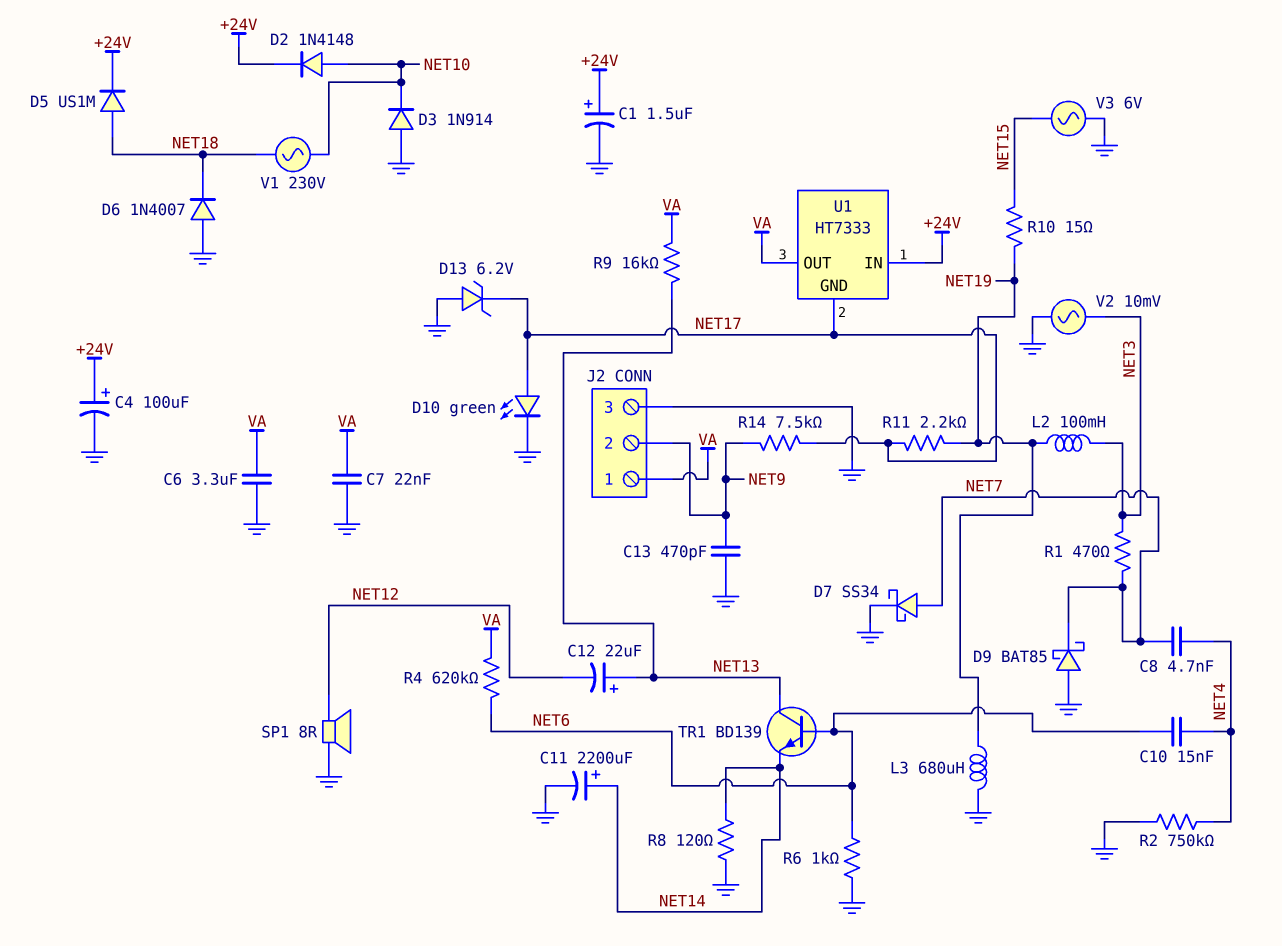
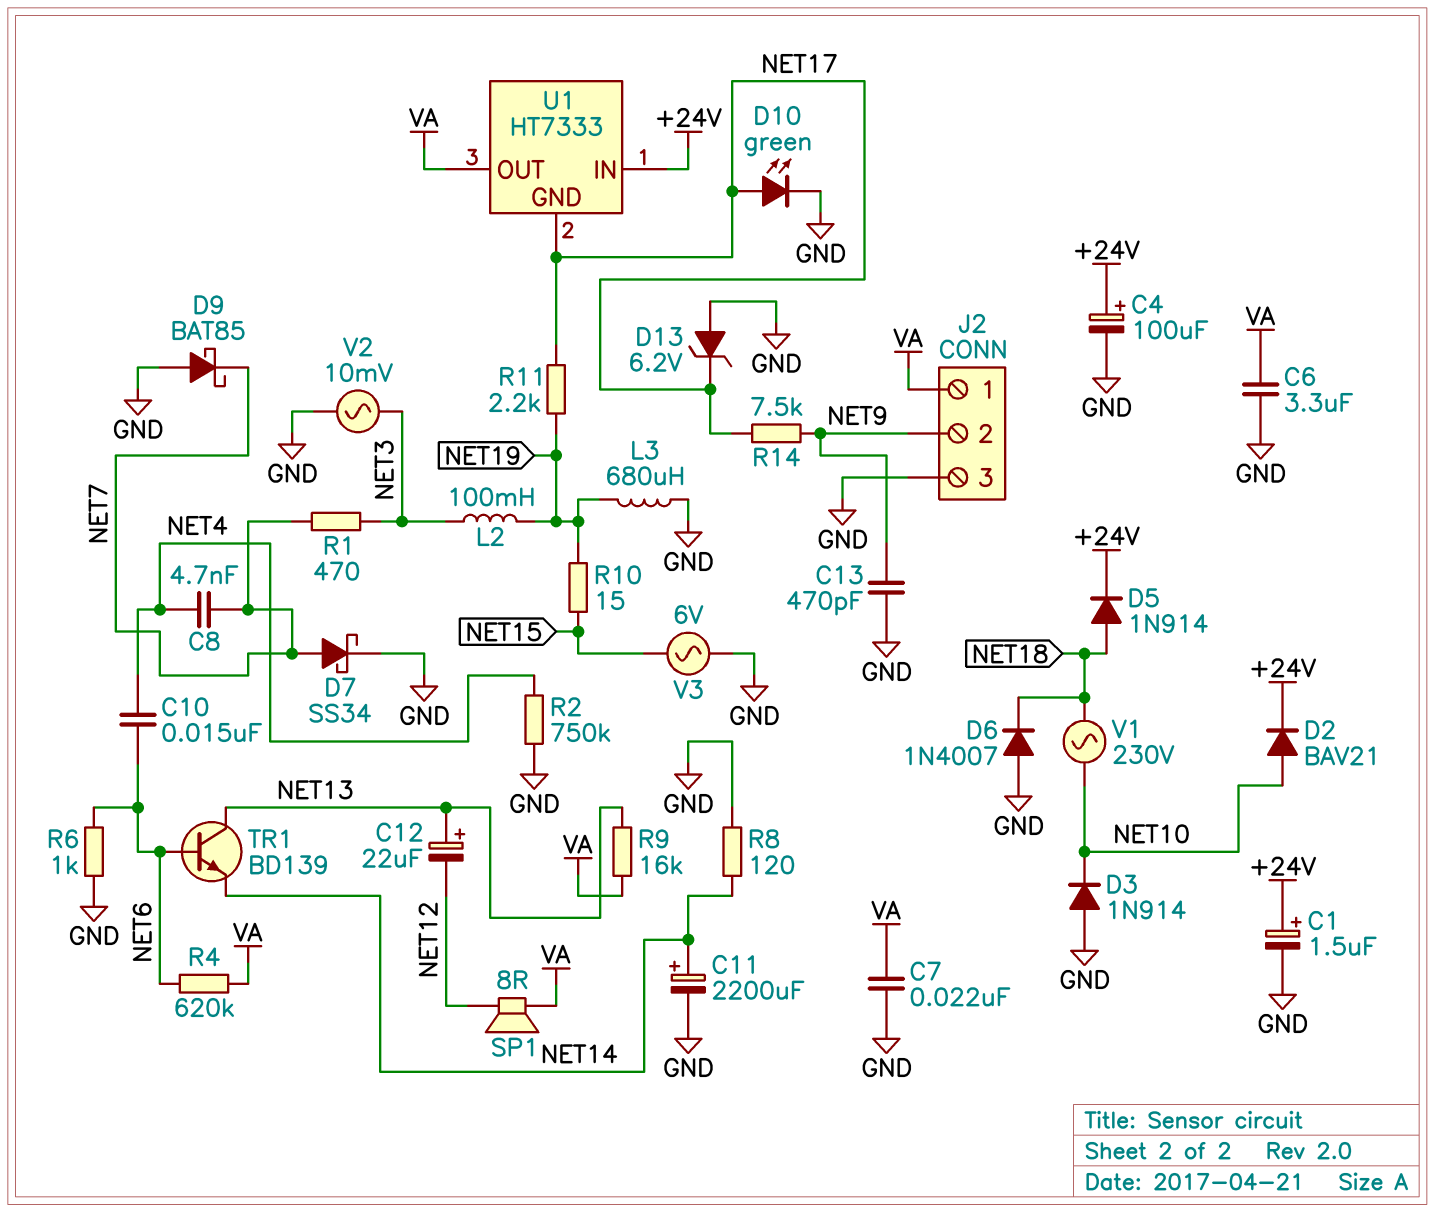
D2: diode 1N4148 (A NET10, K +24V) -> diode BAV21 (A NET10, K +24V)
D5: diode US1M (A NET18, K +24V) -> diode 1N914 (A NET18, K +24V)
SP1: speaker 8R (GND, NET12) -> speaker 8R (NET12, VA)

